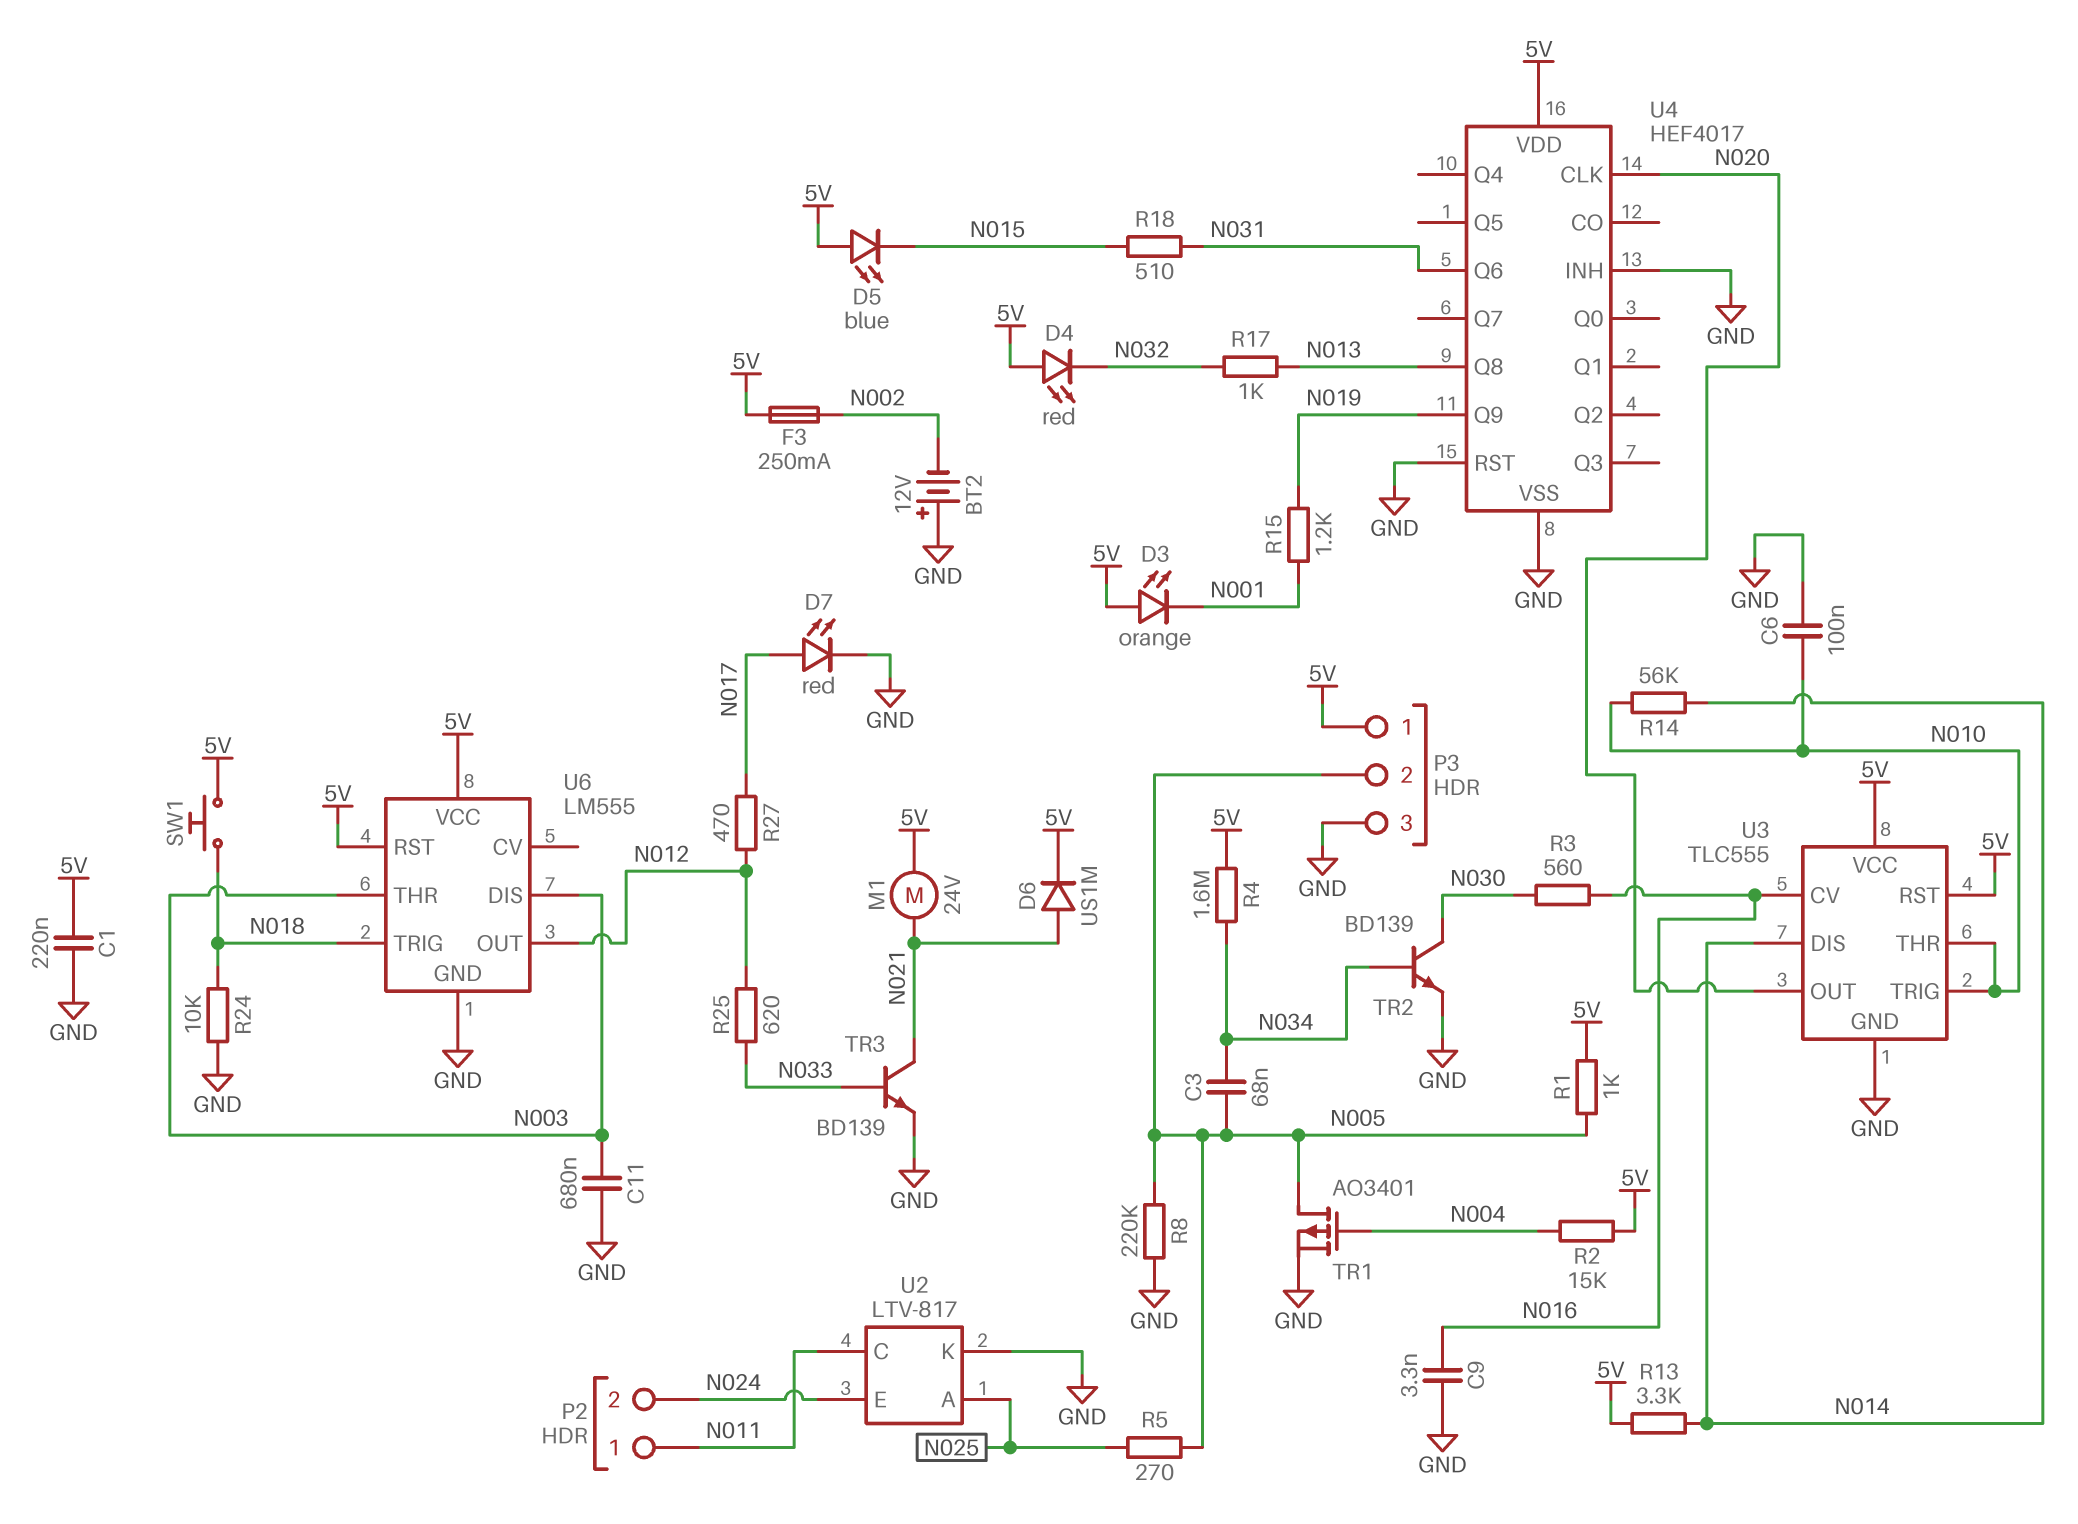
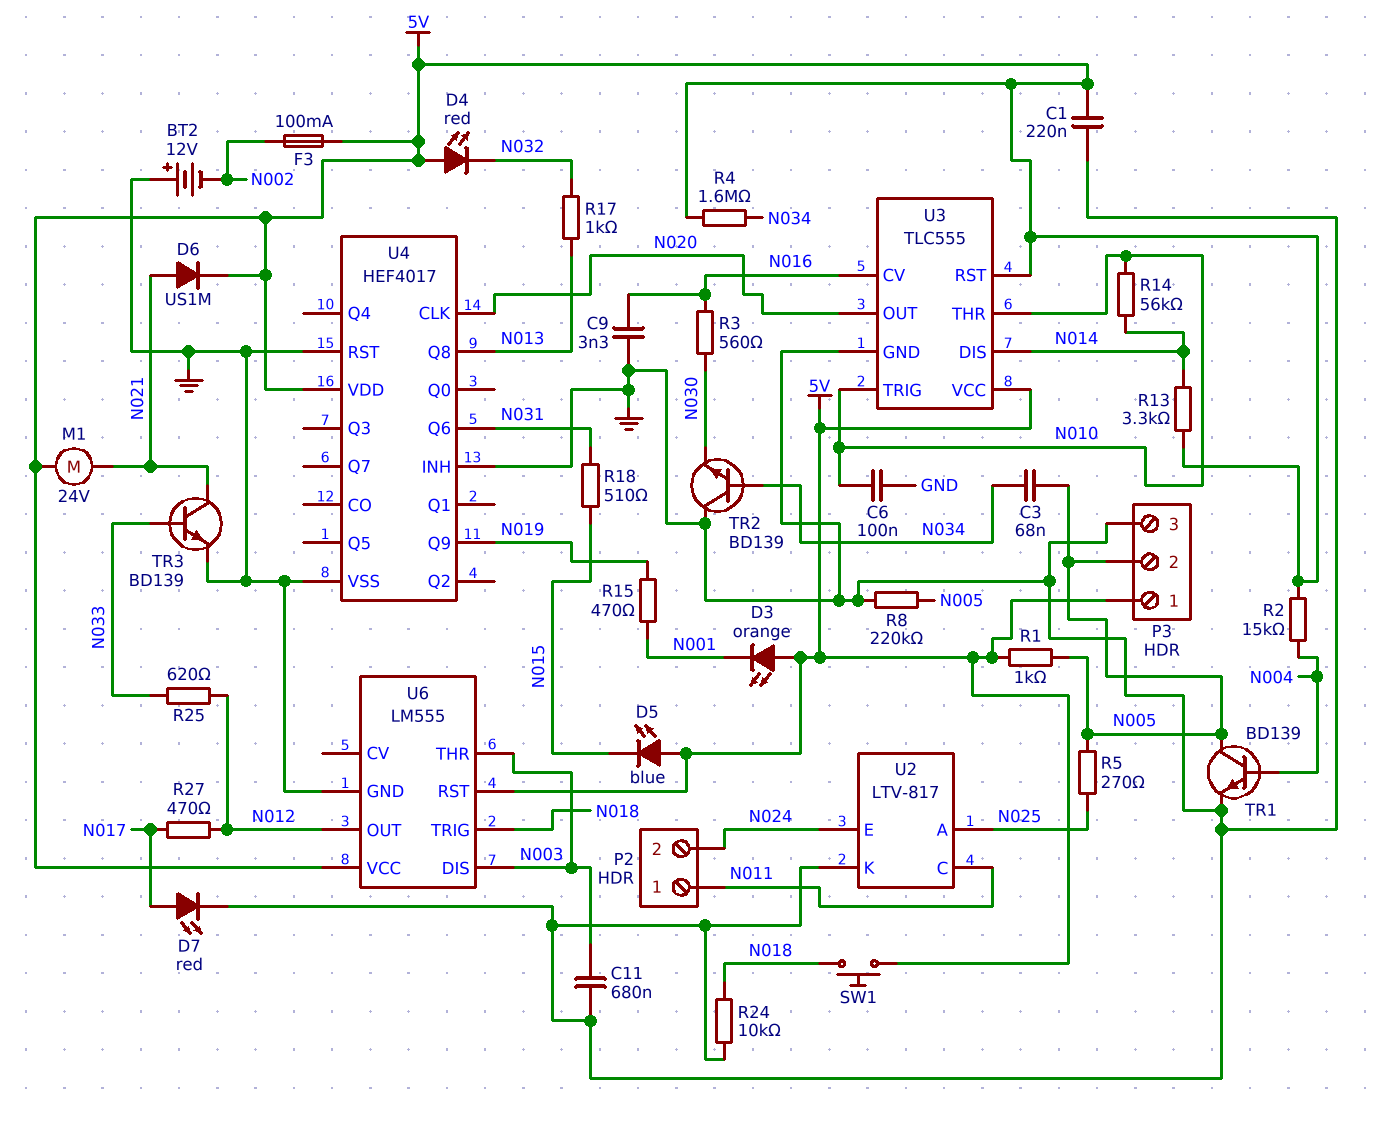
F3: 250mA (5V, N002) -> 100mA (5V, N002)
R15: 1.2k (N001, N019) -> 470 (N001, N019)
TR1: PMOS AO3401 (G N004, D N005, S GND) -> NPN BD139 (B N004, C N005, E GND)
TR2: NPN BD139 (B N034, C N030, E GND) -> NPN BD139 (B N034, C GND, E N030)

